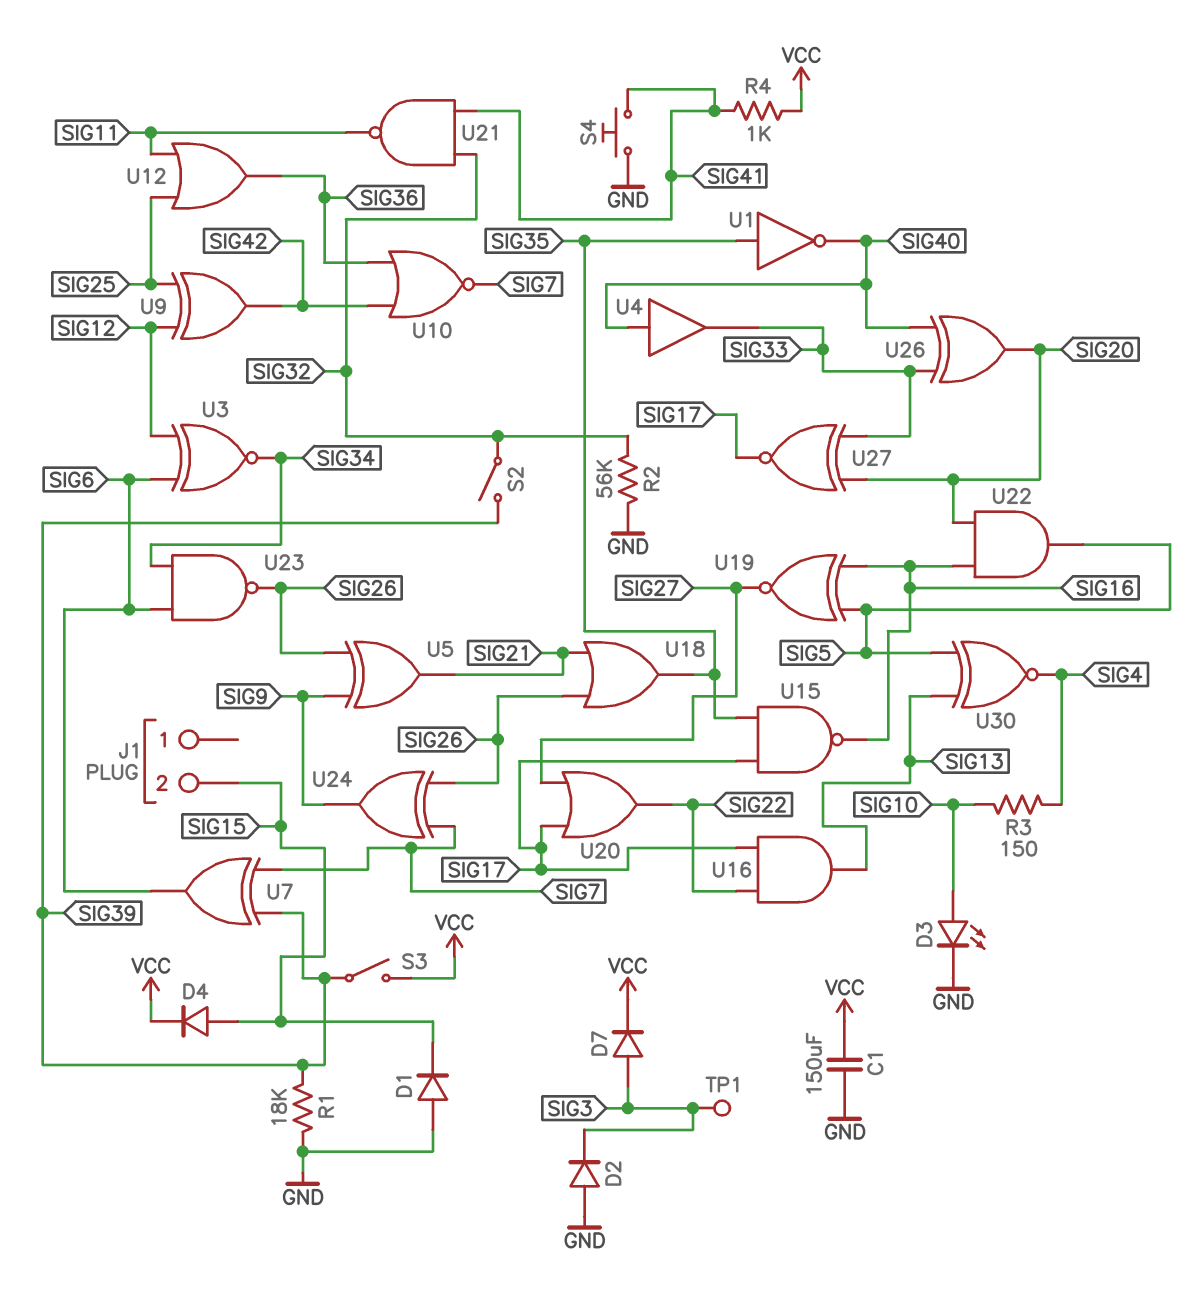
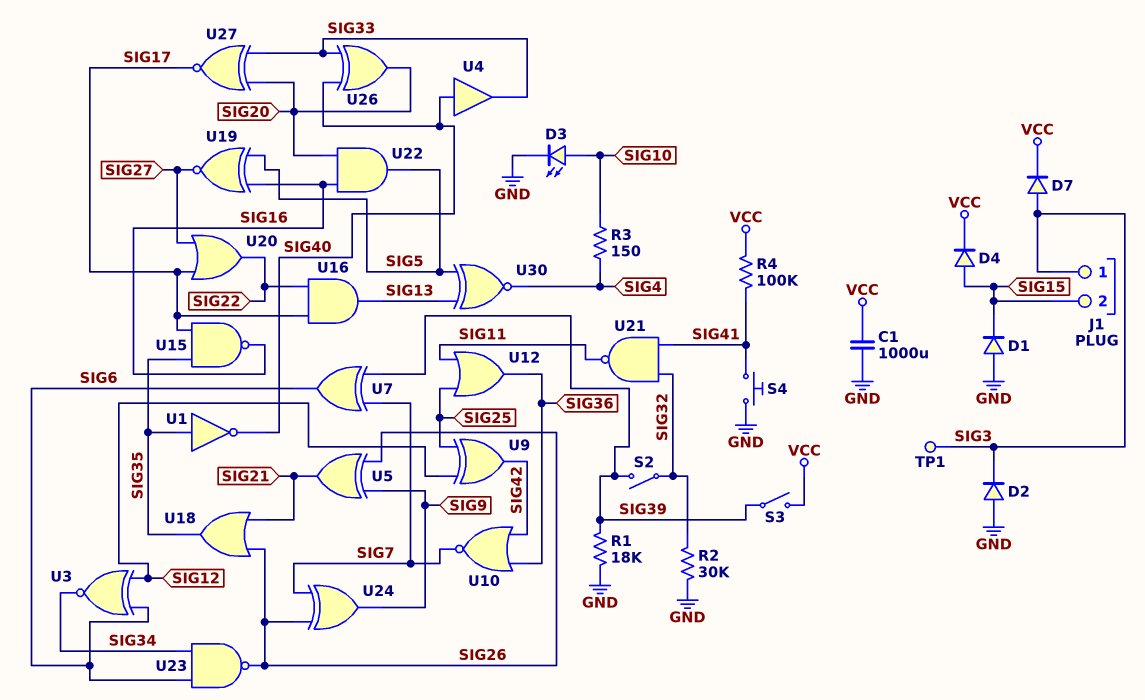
C1: 150uF (GND, VCC) -> 1000uF (GND, VCC)
J1 pin 1: none -> SIG3
R2: 56k (GND, SIG32) -> 30k (GND, SIG32)
R4: 1k (SIG41, VCC) -> 100k (SIG41, VCC)

